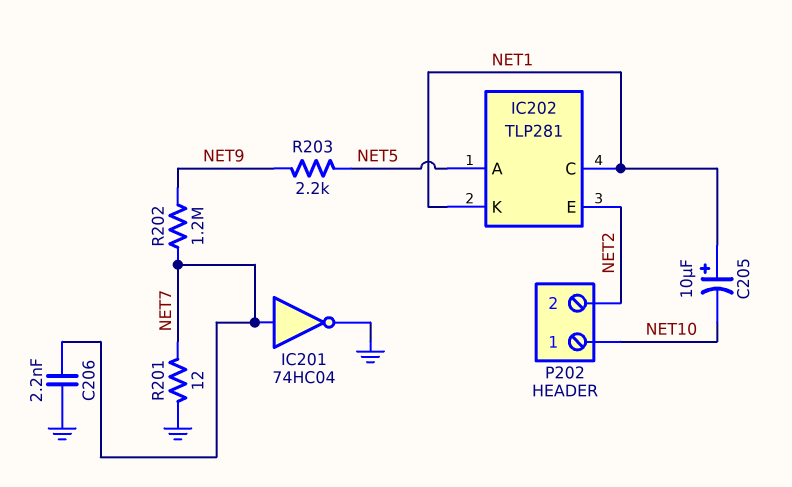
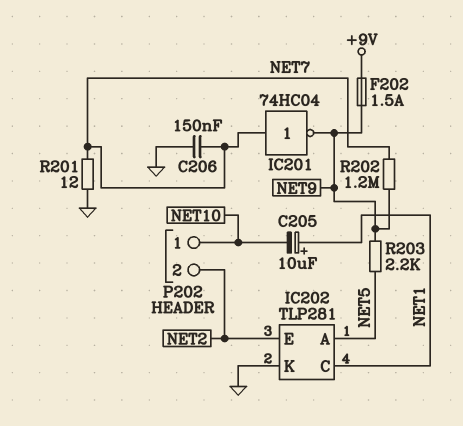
C206: 2.2nF (GND, NET7) -> 150nF (GND, NET7)
F202: none -> 1.5A (+9V, NET9)
IC201: NOT 74HC04 (in NET7, out GND) -> NOT 74HC04 (in NET7, out NET9)
IC202 pin K: NET1 -> GND

